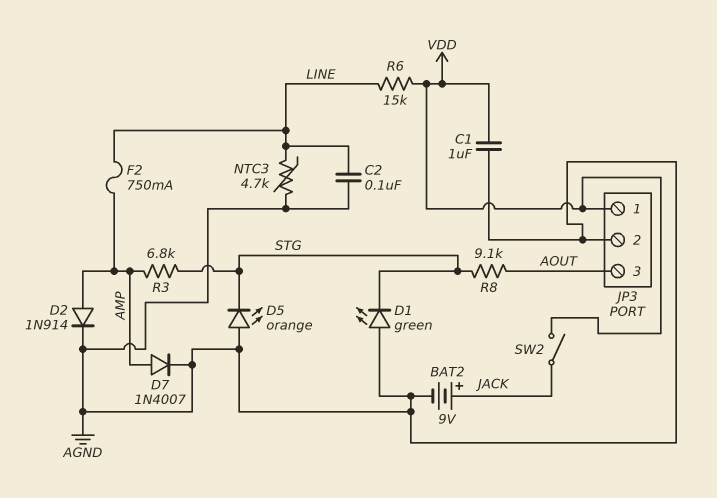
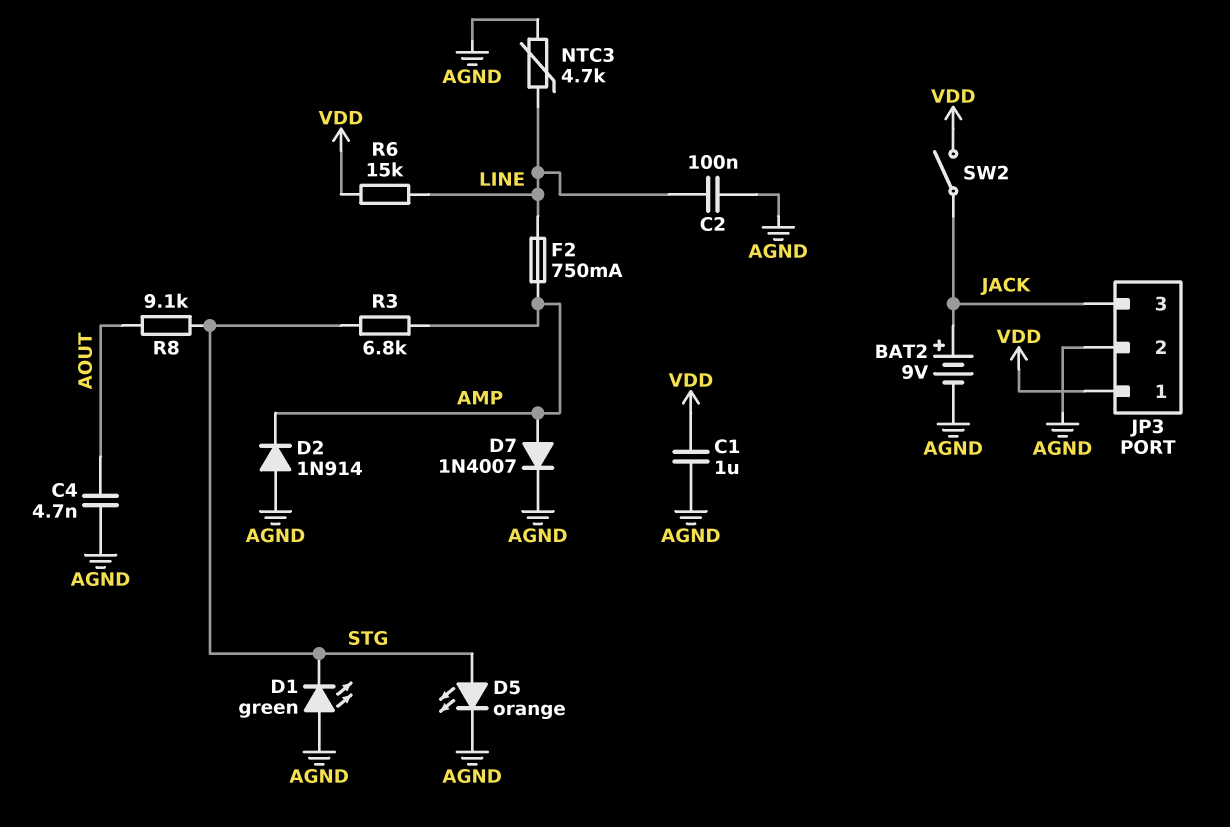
C4: none -> 4.7nF (AGND, AOUT)
D2: diode 1N914 (A AMP, K AGND) -> diode 1N914 (A AGND, K AMP)
D5: LED orange (A AGND, K STG) -> LED orange (A STG, K AGND)
JP3 pin 3: AOUT -> JACK

